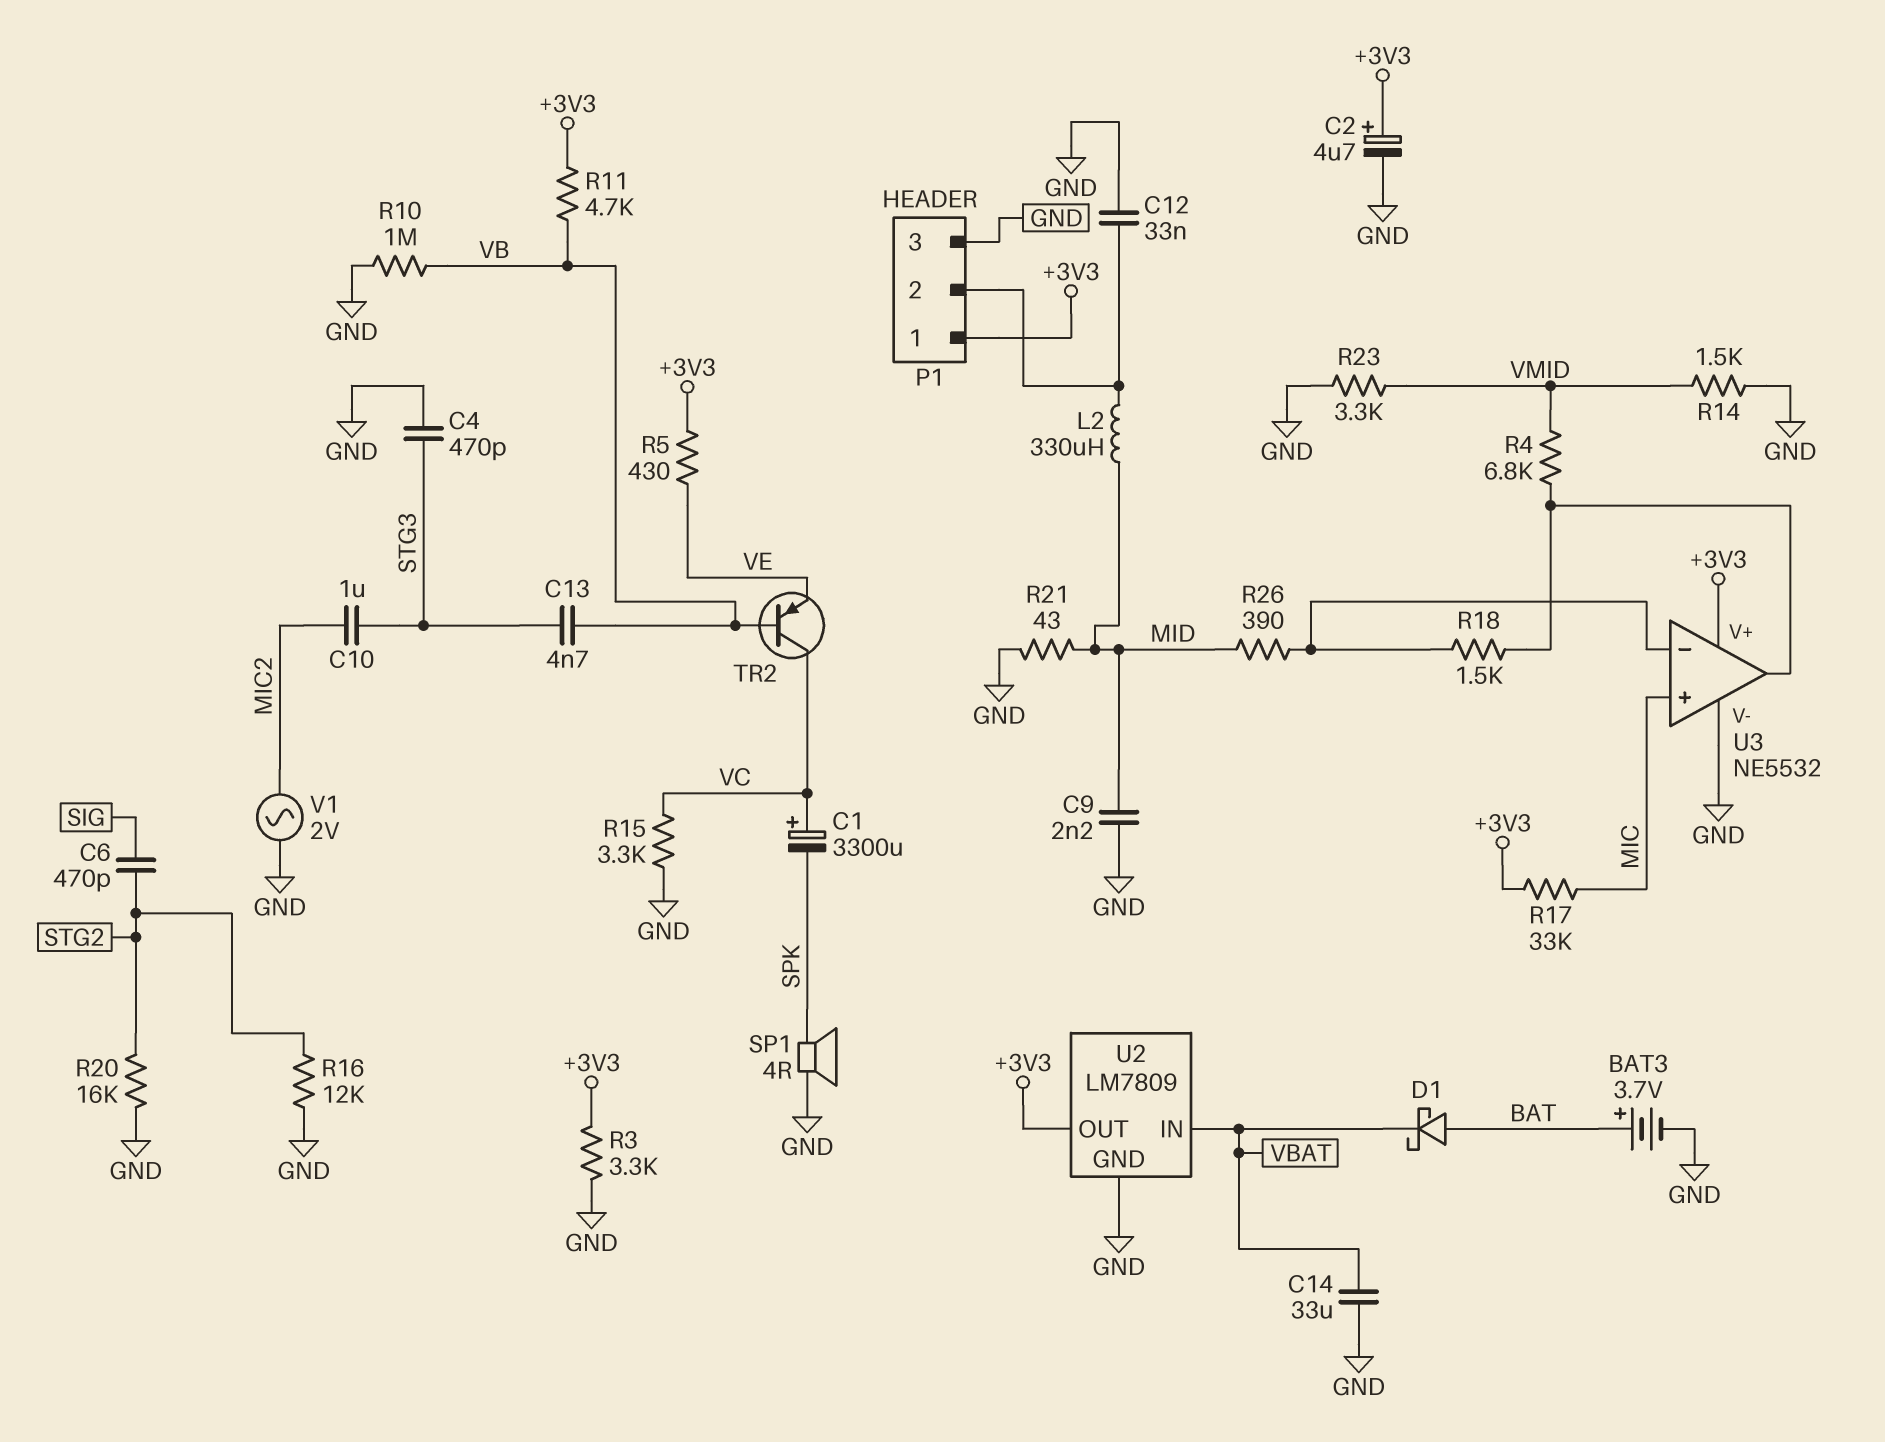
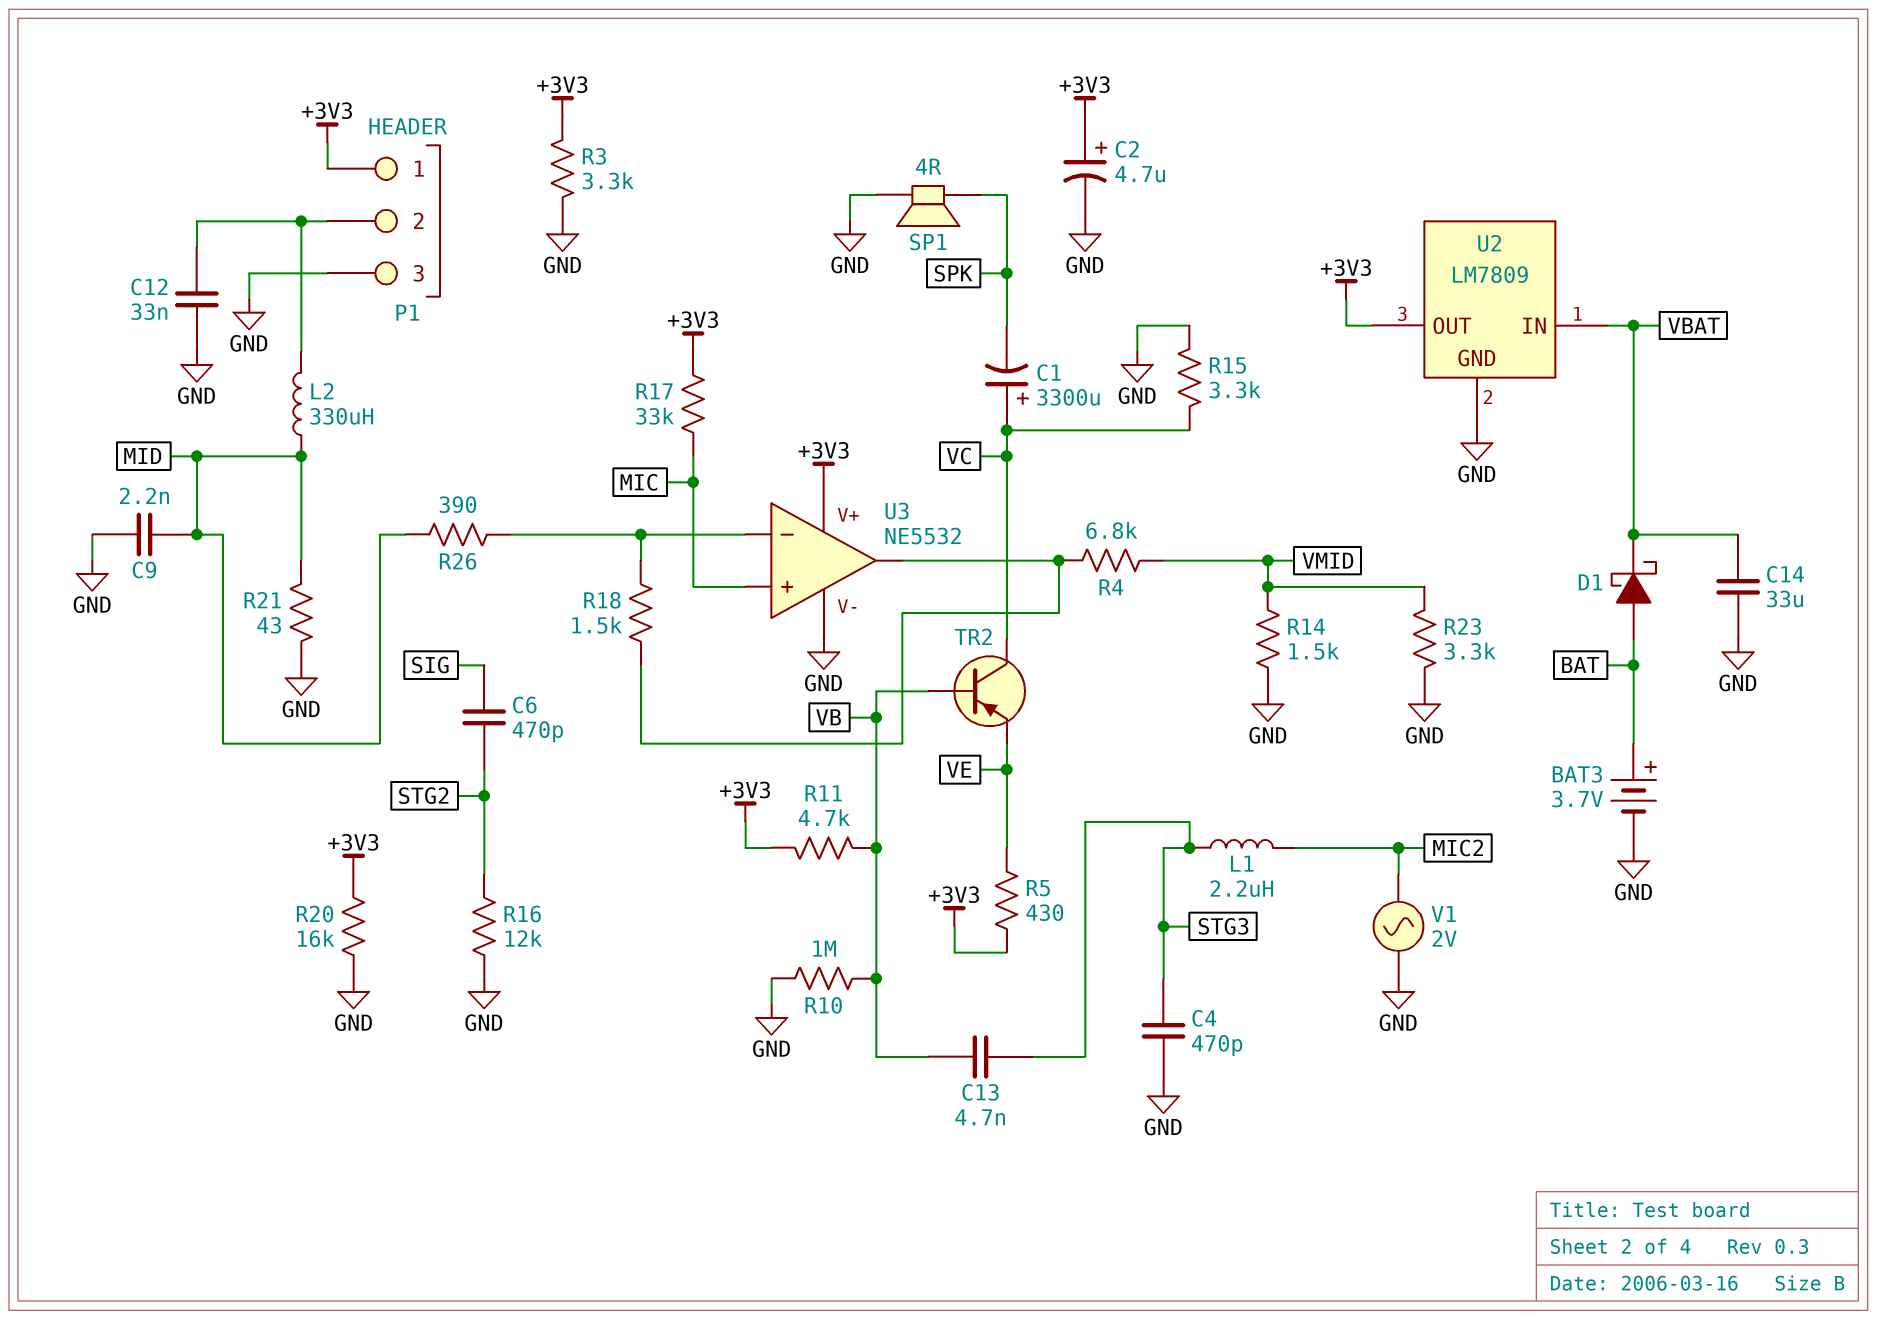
C10: 1uF (MIC2, STG3) -> none
L1: none -> 2.2uH (MIC2, STG3)
R20: 16k (GND, STG2) -> 16k (+3V3, GND)

